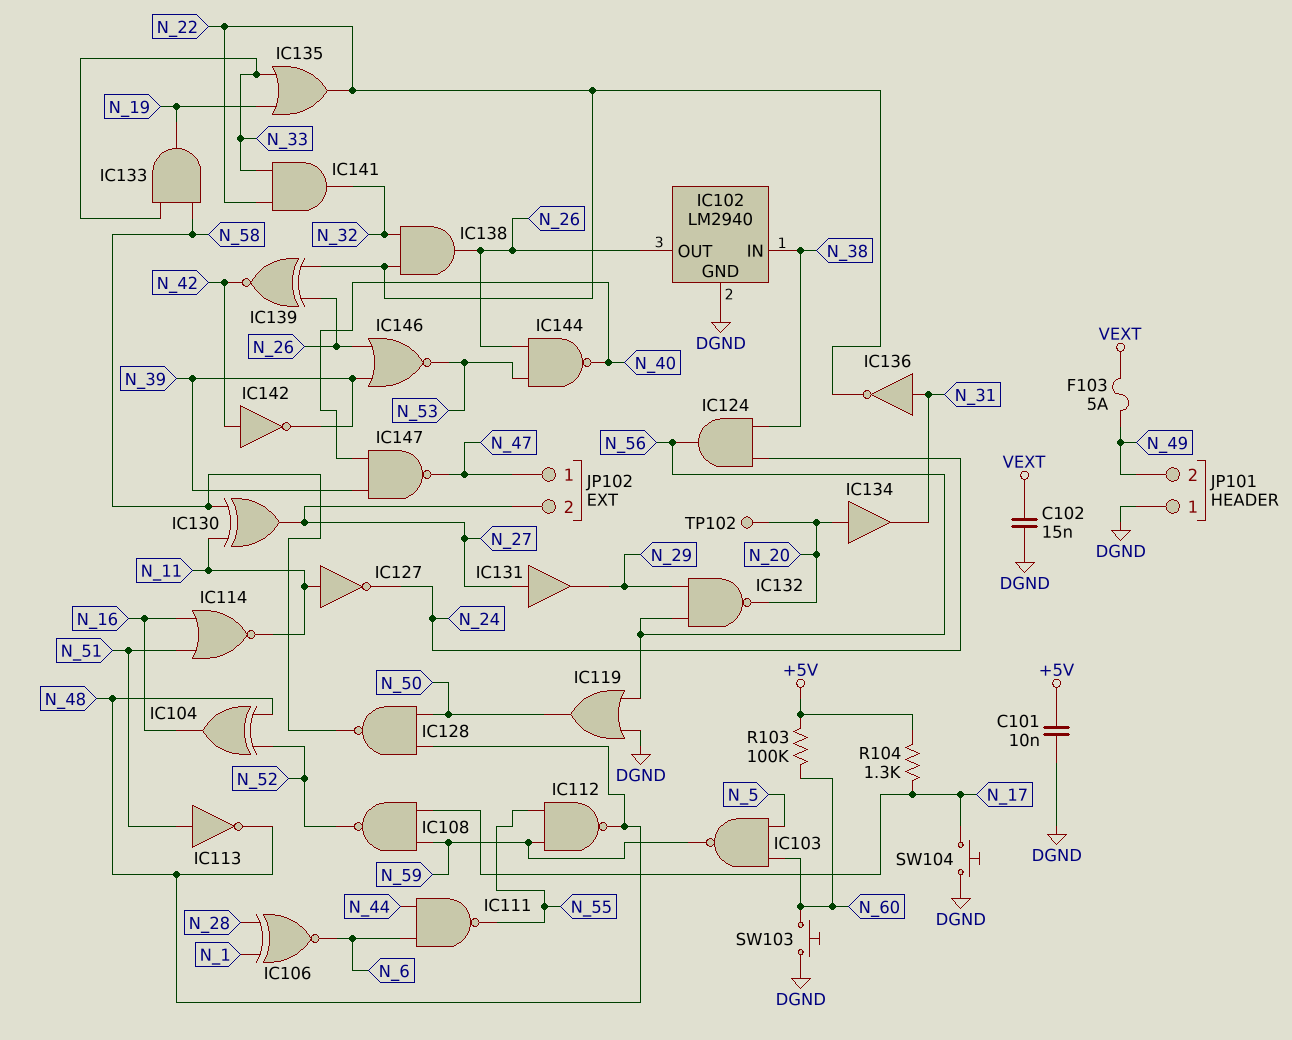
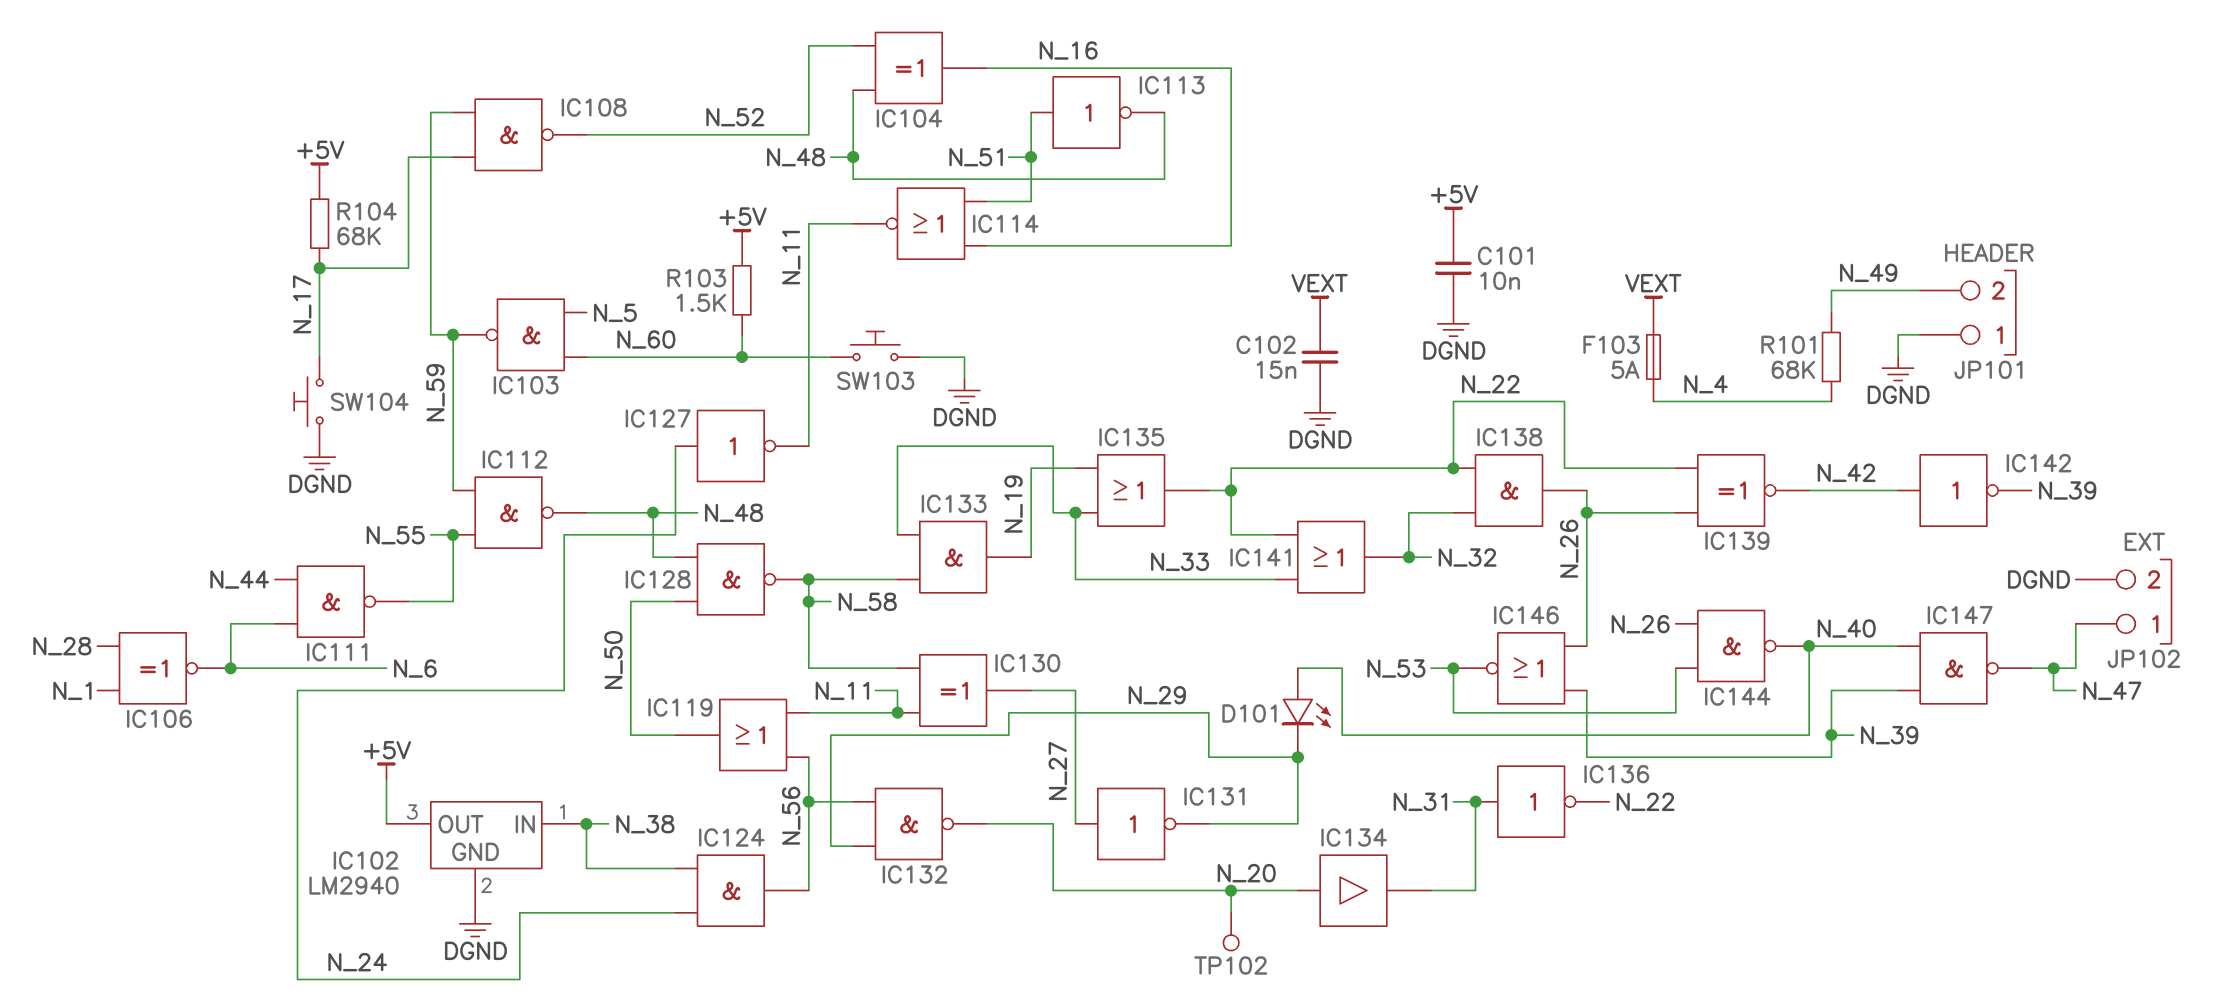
D101: none -> LED (A N_40, K N_29)
F103: 5A (N_49, VEXT) -> 5A (N_4, VEXT)
IC102 pin OUT: N_26 -> +5V
IC119: OR (in DGND, in N_56, out N_50) -> OR (in N_11, in N_56, out N_50)
IC127: NOT (in N_11, out N_24) -> NOT (in N_24, out N_11)
IC131: buffer (in N_27, out N_29) -> NOT (in N_27, out N_29)
IC141: AND (in N_22, in N_33, out N_32) -> OR (in N_22, in N_33, out N_32)
JP102 pin 2: N_27 -> DGND
R101: none -> 68k (N_4, N_49)
R103: 100k (+5V, N_60) -> 1.5k (+5V, N_60)
R104: 1.3k (+5V, N_17) -> 68k (+5V, N_17)

